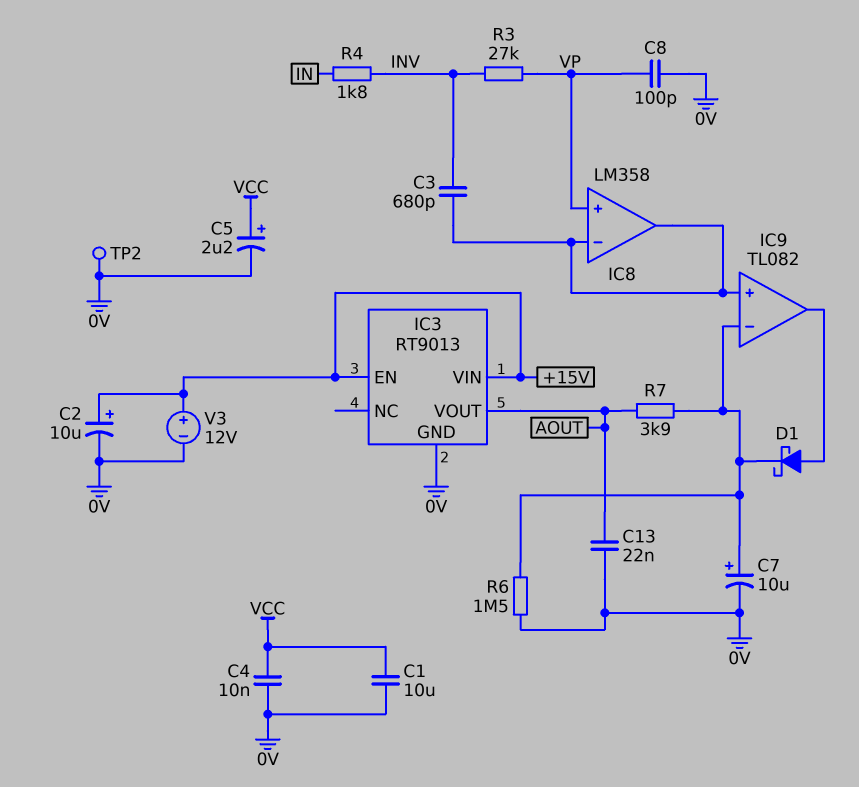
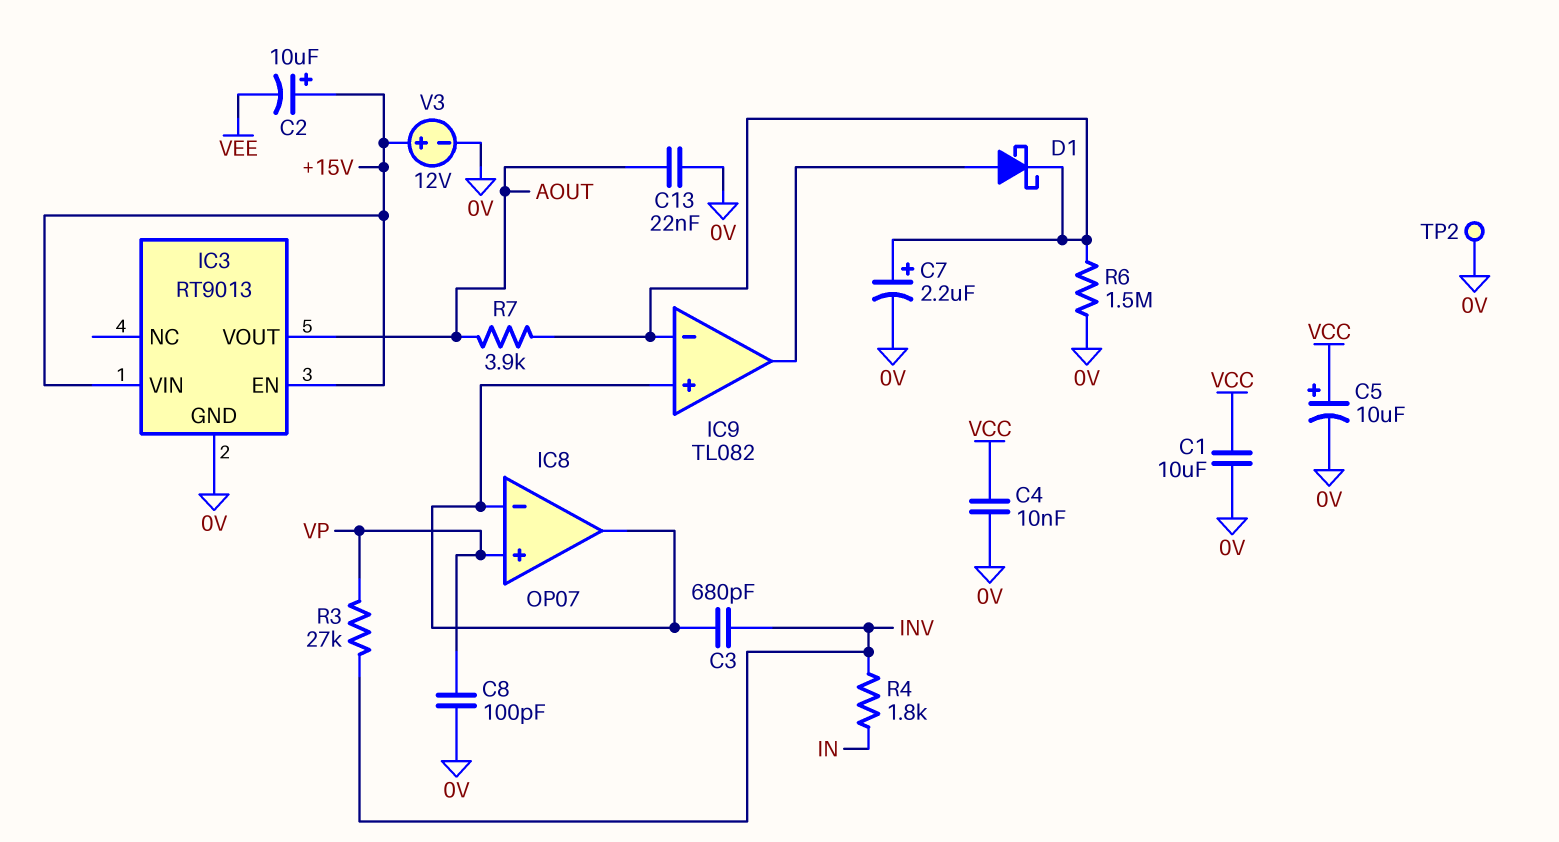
C2: 10uF (plus +15V, minus 0V) -> 10uF (plus +15V, minus VEE)
C5: 2.2uF (plus VCC, minus 0V) -> 10uF (plus VCC, minus 0V)
C7: 10uF (plus IC9/in-, minus 0V) -> 2.2uF (plus IC9/in-, minus 0V)
IC8: LM358 -> OP07

